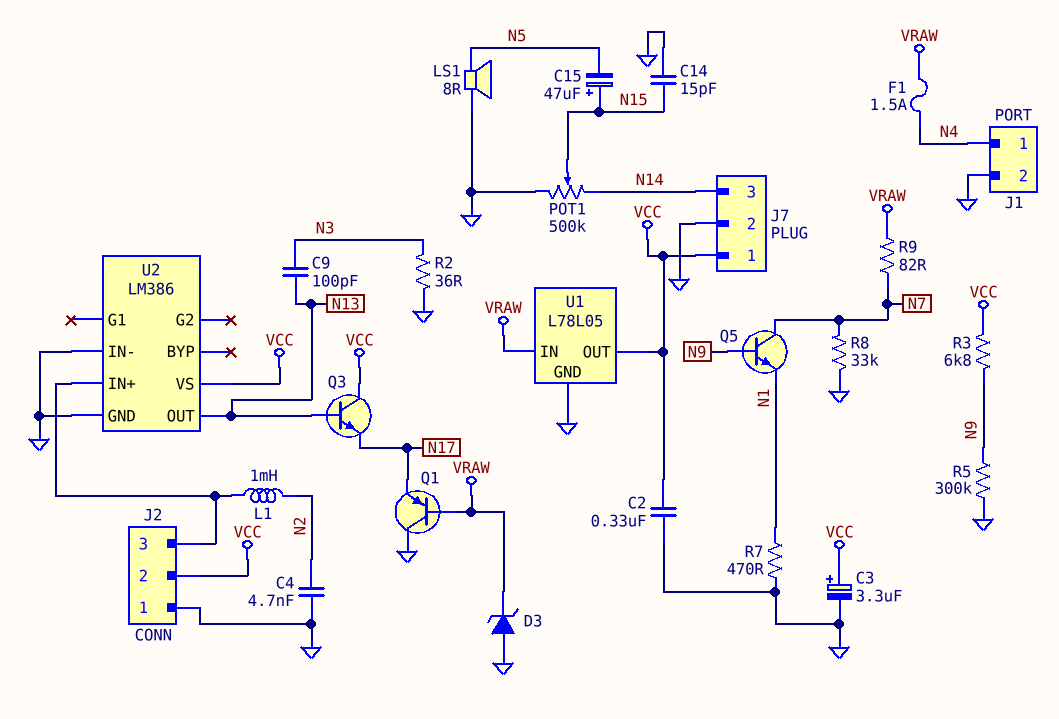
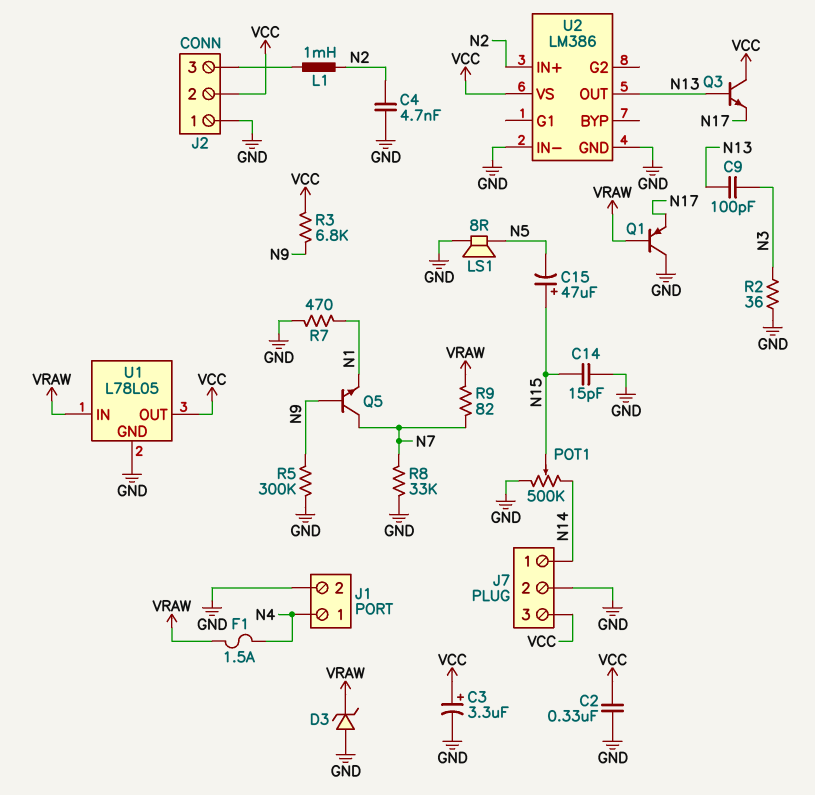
J7 pin 1: VCC -> N14
J7 pin 3: N14 -> VCC
U2 pin IN+: J2/3 -> N2

